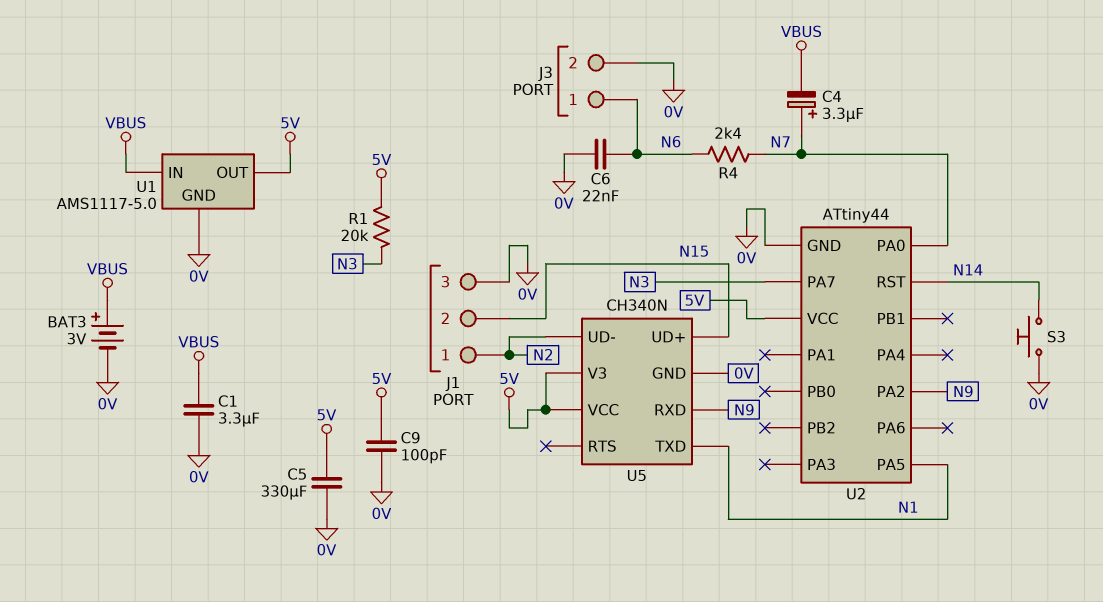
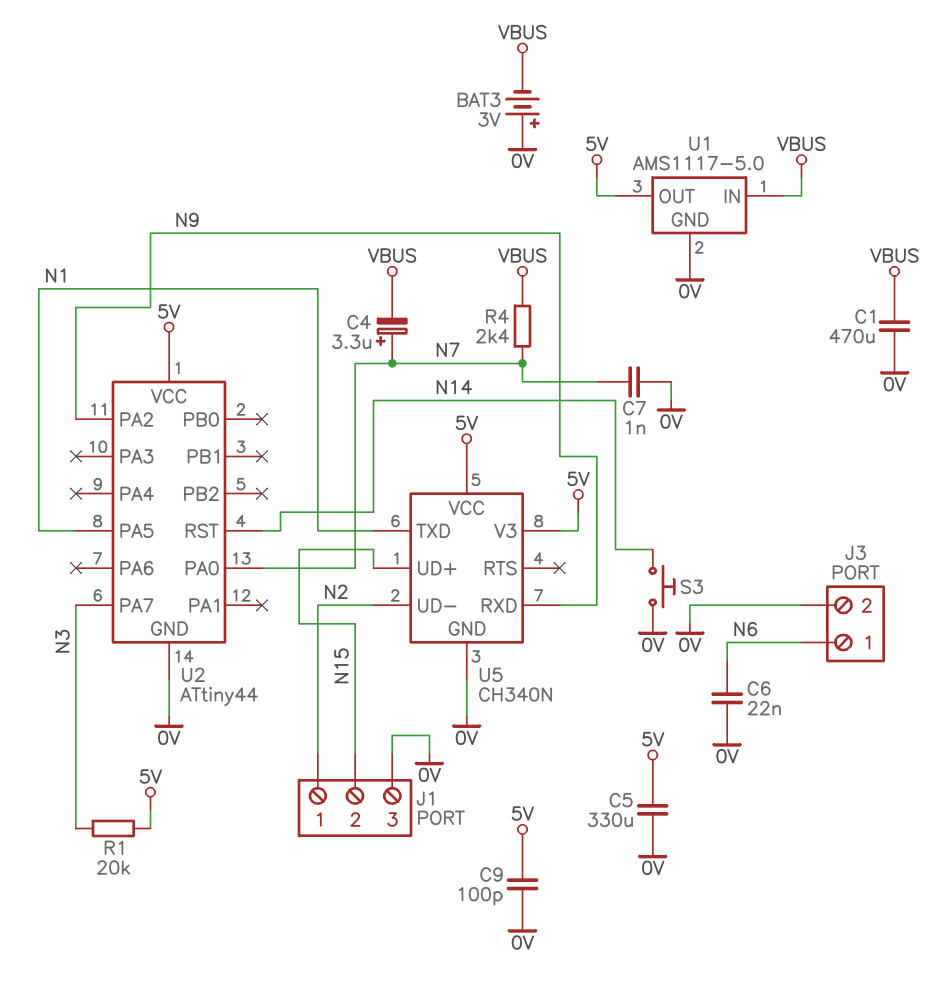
BAT3: 3V (plus VBUS, minus 0V) -> 3V (plus 0V, minus VBUS)
C1: 3.3uF (0V, VBUS) -> 470uF (0V, VBUS)
C7: none -> 1nF (0V, N7)
R4: 2.4k (N6, N7) -> 2.4k (N7, VBUS)

